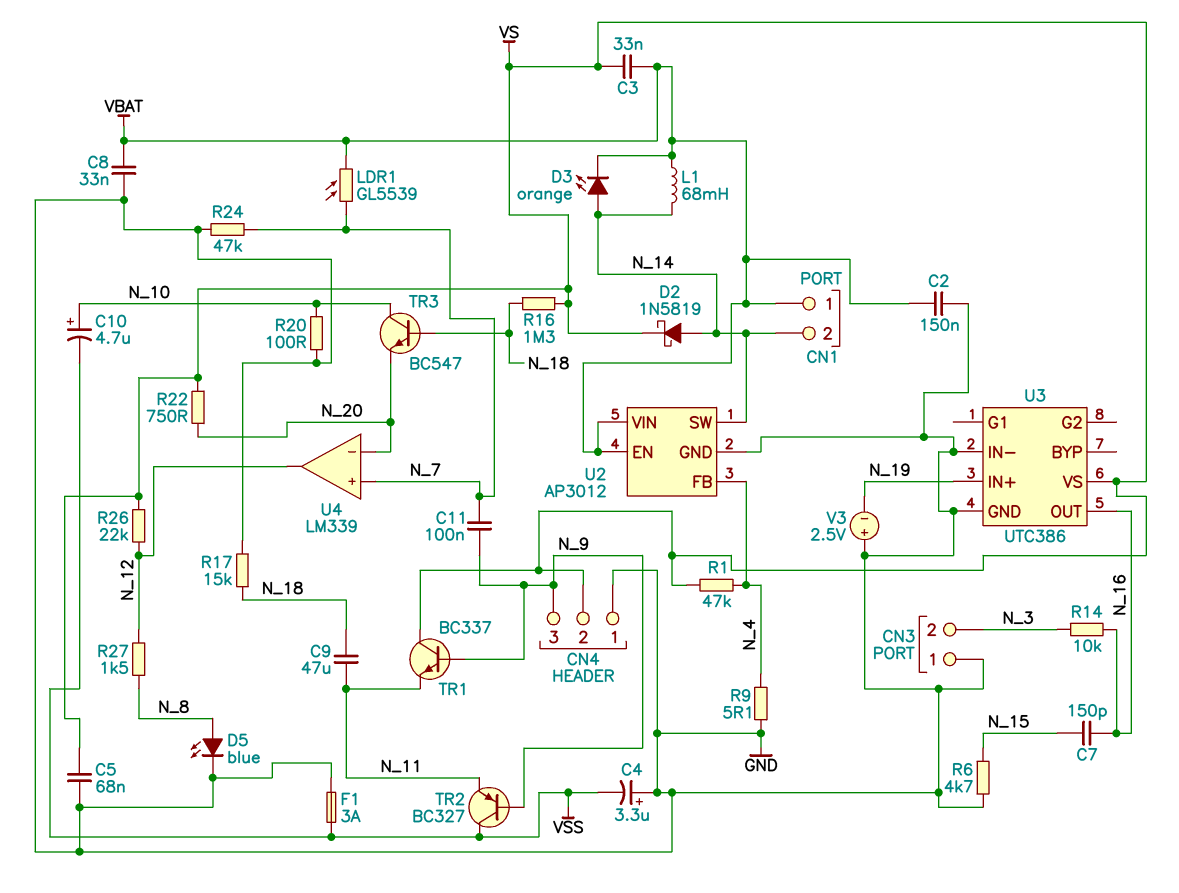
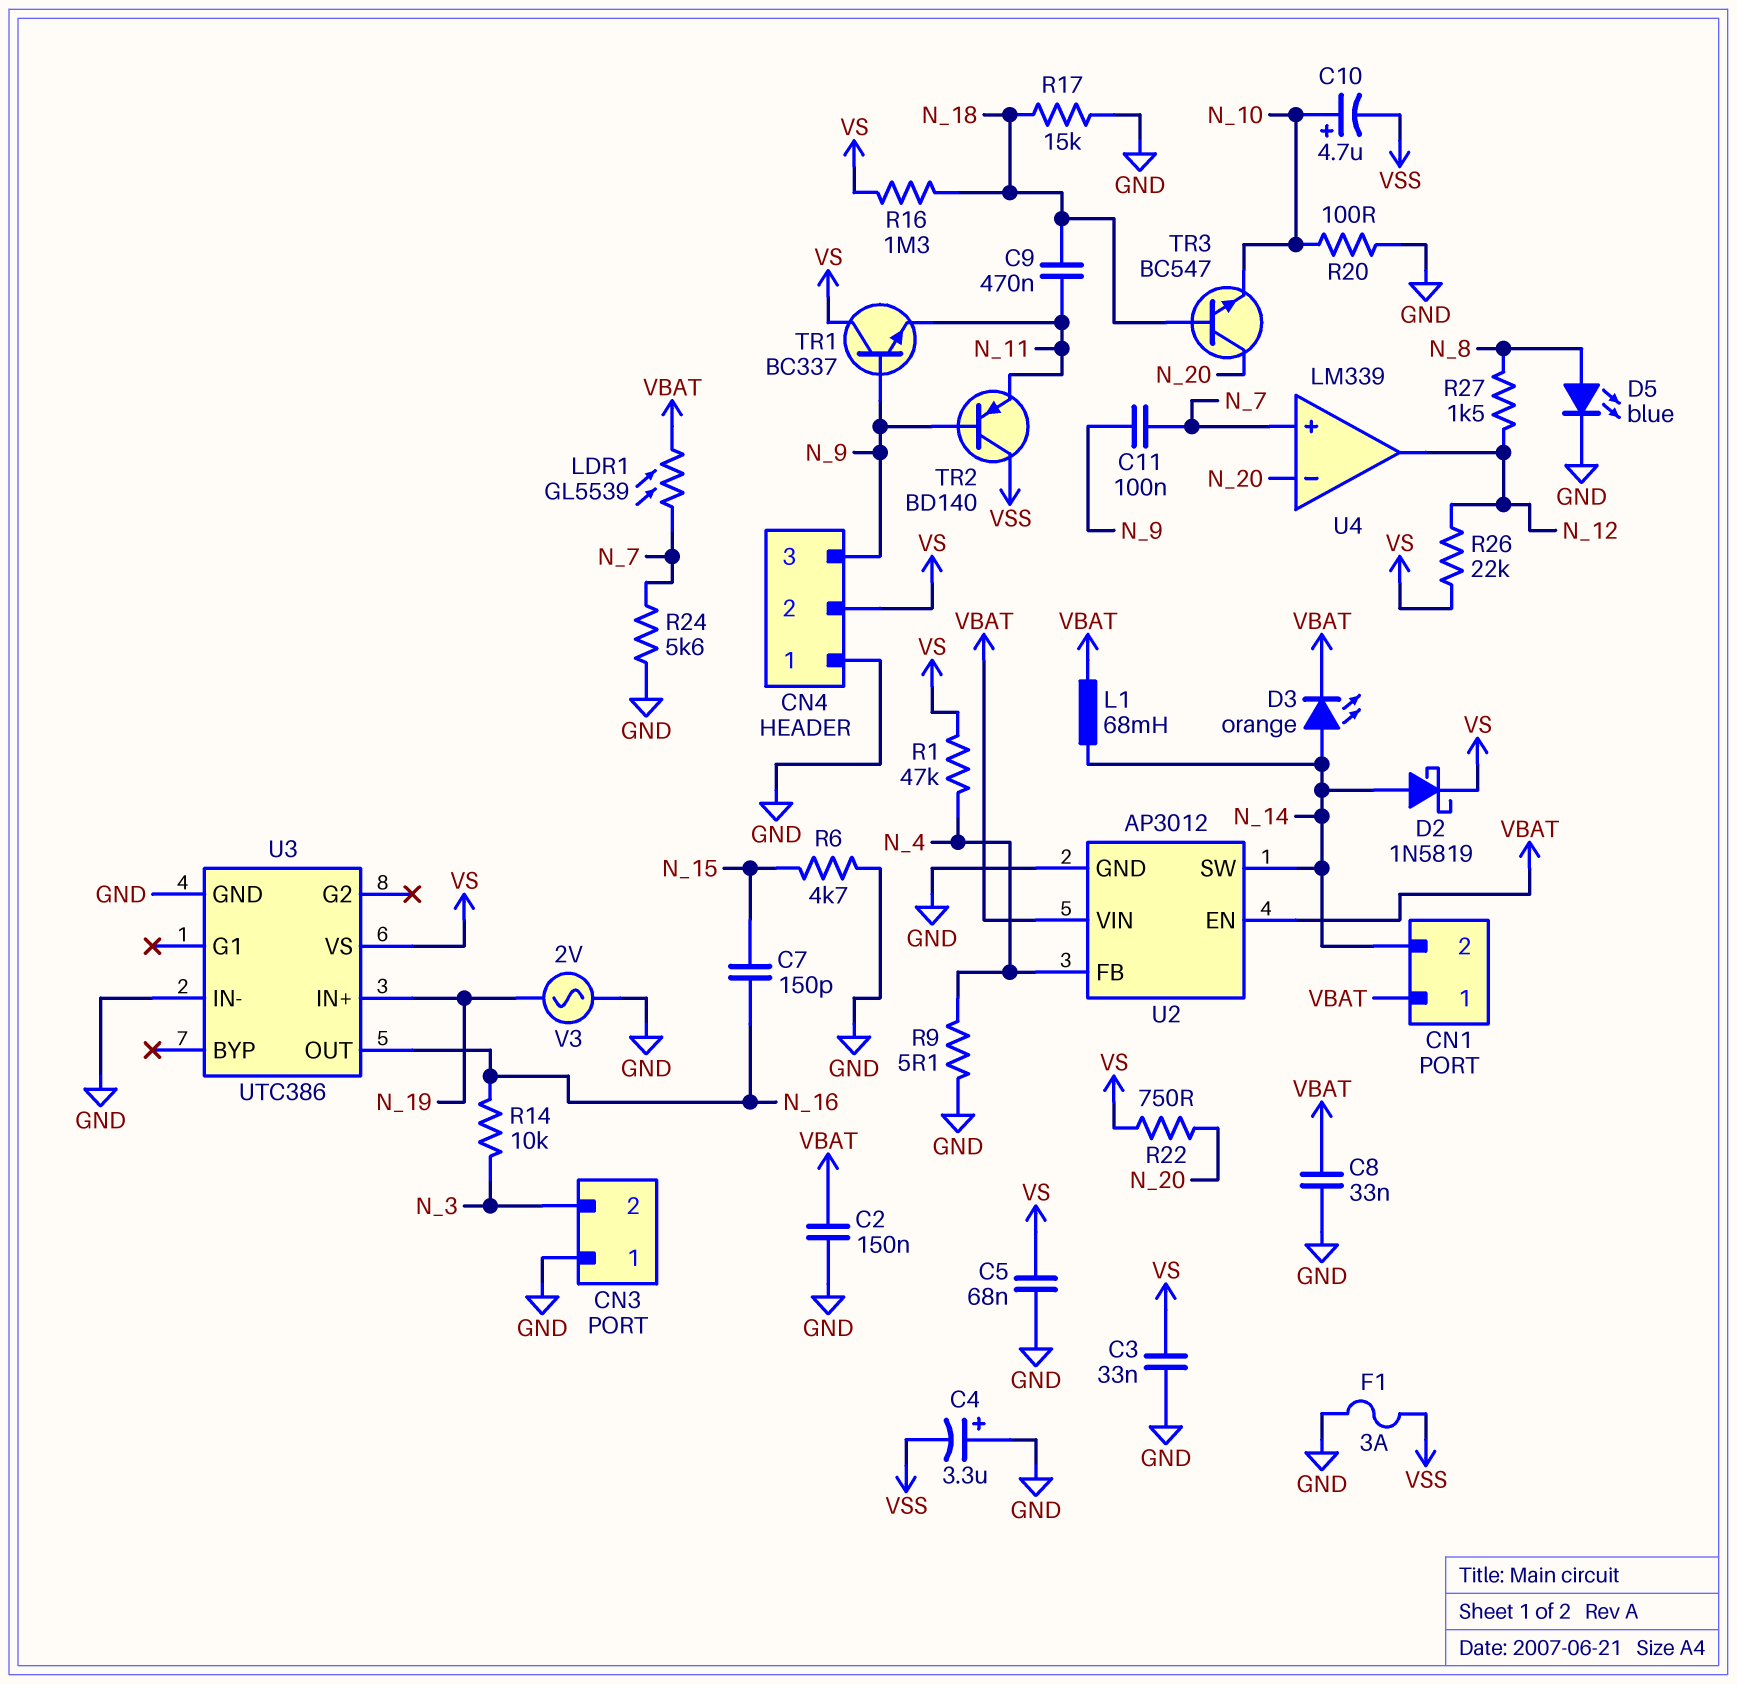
C3: 33nF (VBAT, VS) -> 33nF (GND, VS)
C9: 47uF (N_11, N_18) -> 470nF (N_11, N_18)
R24: 47k (GND, N_7) -> 5.6k (GND, N_7)
TR2: PNP BC327 (B N_9, C VSS, E N_11) -> PNP BD140 (B N_9, C VSS, E N_11)
TR3: NPN BC547 (B N_18, C N_10, E N_20) -> NPN BC547 (B N_18, C N_20, E N_10)
V3: 2.5V (plus GND, minus N_19) -> AC 2V (GND, N_19)

